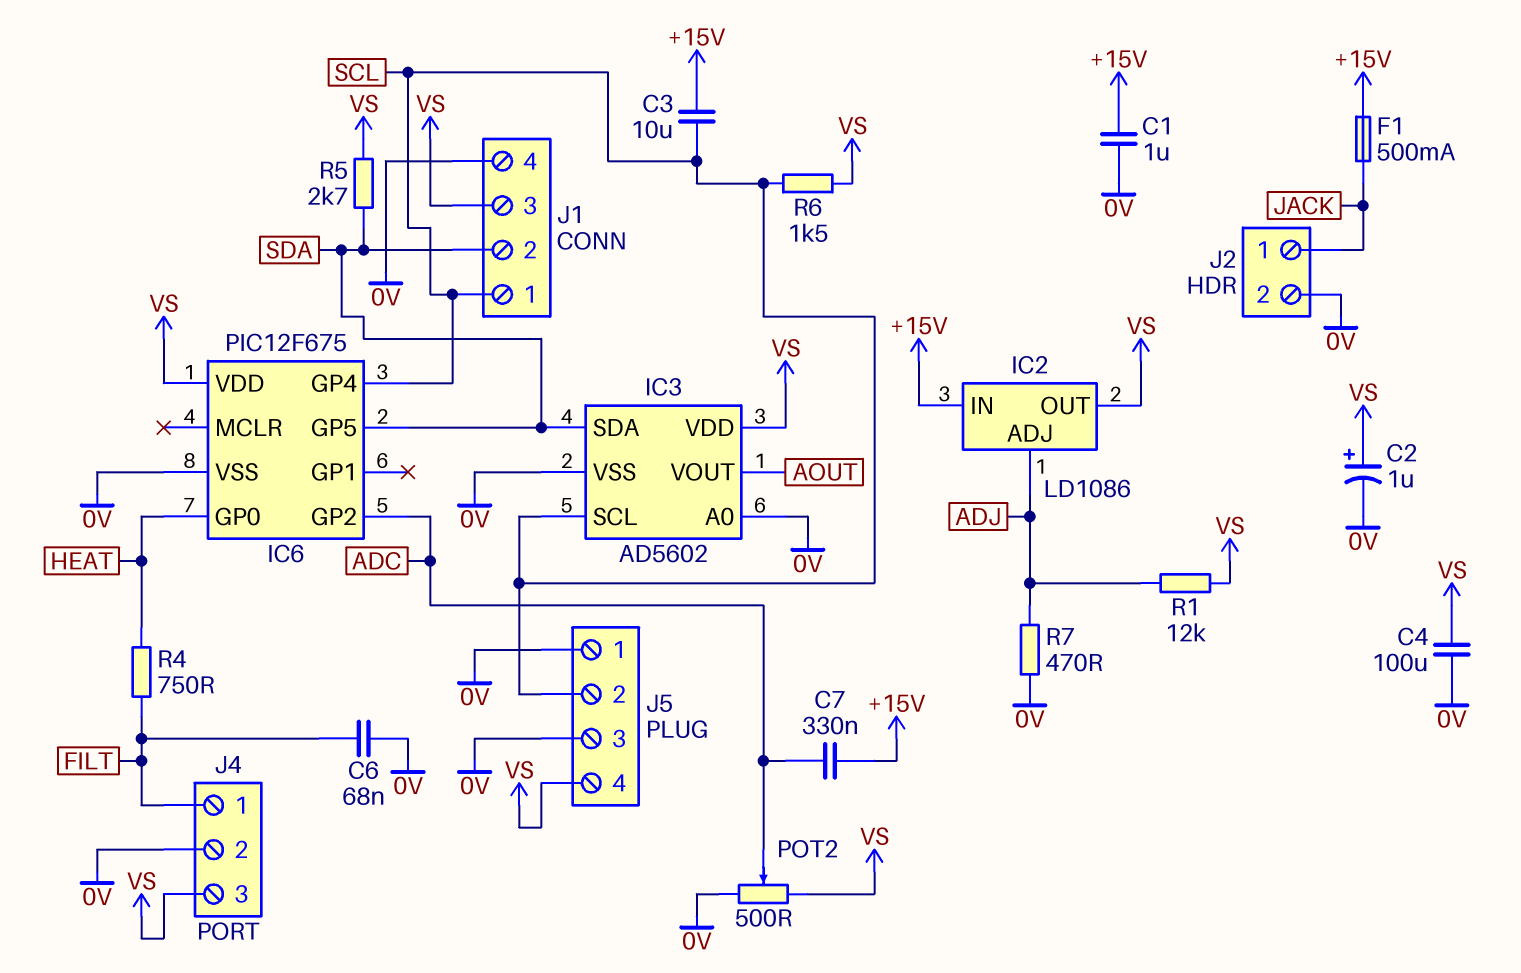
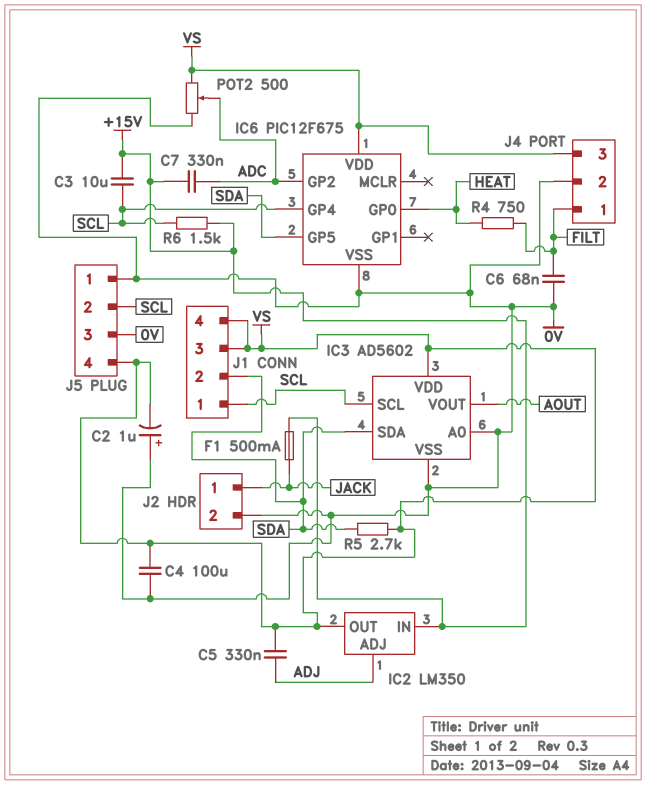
C1: 1uF (+15V, 0V) -> none
C2: 1uF (plus VS, minus 0V) -> 1uF (plus 0V, minus VS)
C5: none -> 330nF (ADJ, VS)
IC2: LD1086 -> LM350
J1 pin 4: 0V -> VS
R1: 12k (ADJ, VS) -> none
R6: 1.5k (SCL, VS) -> 1.5k (+15V, SCL)
R7: 470 (0V, ADJ) -> none

